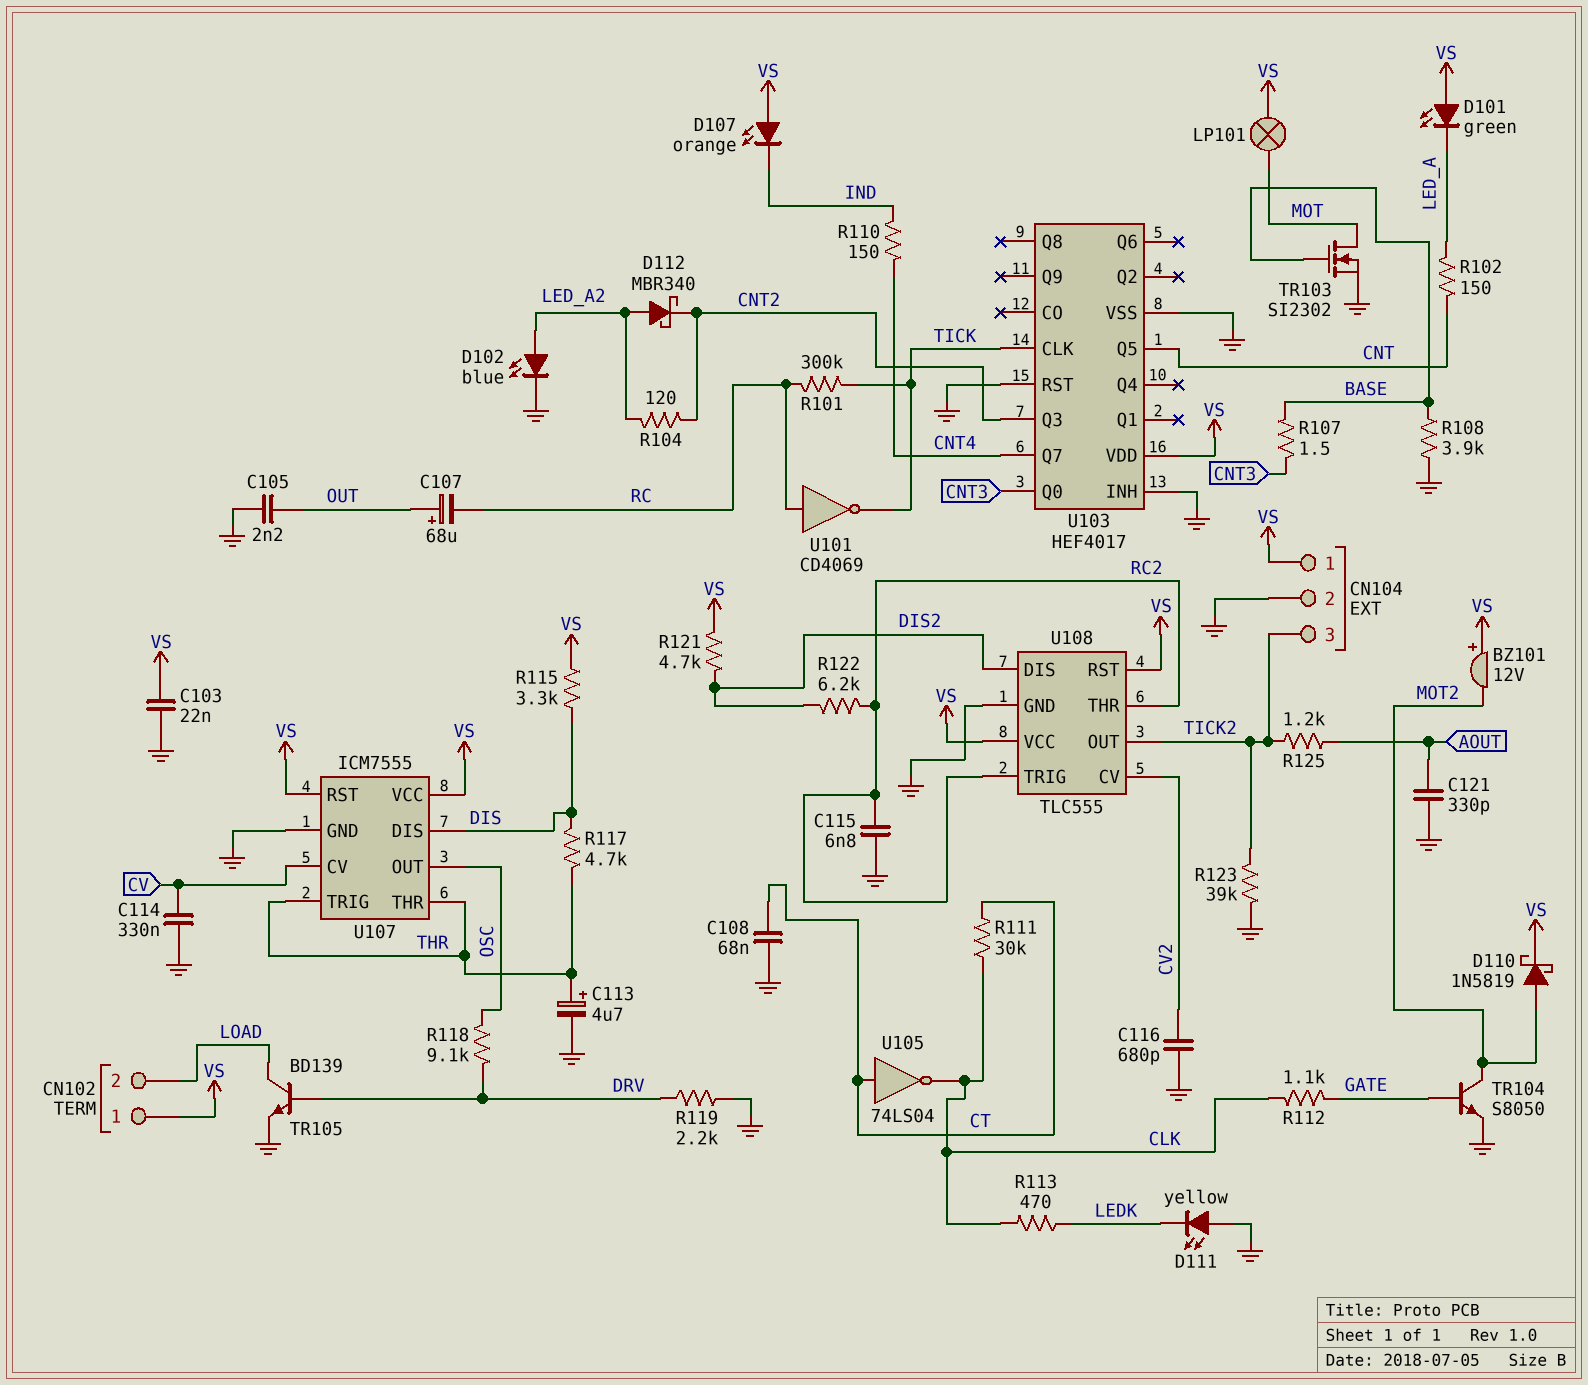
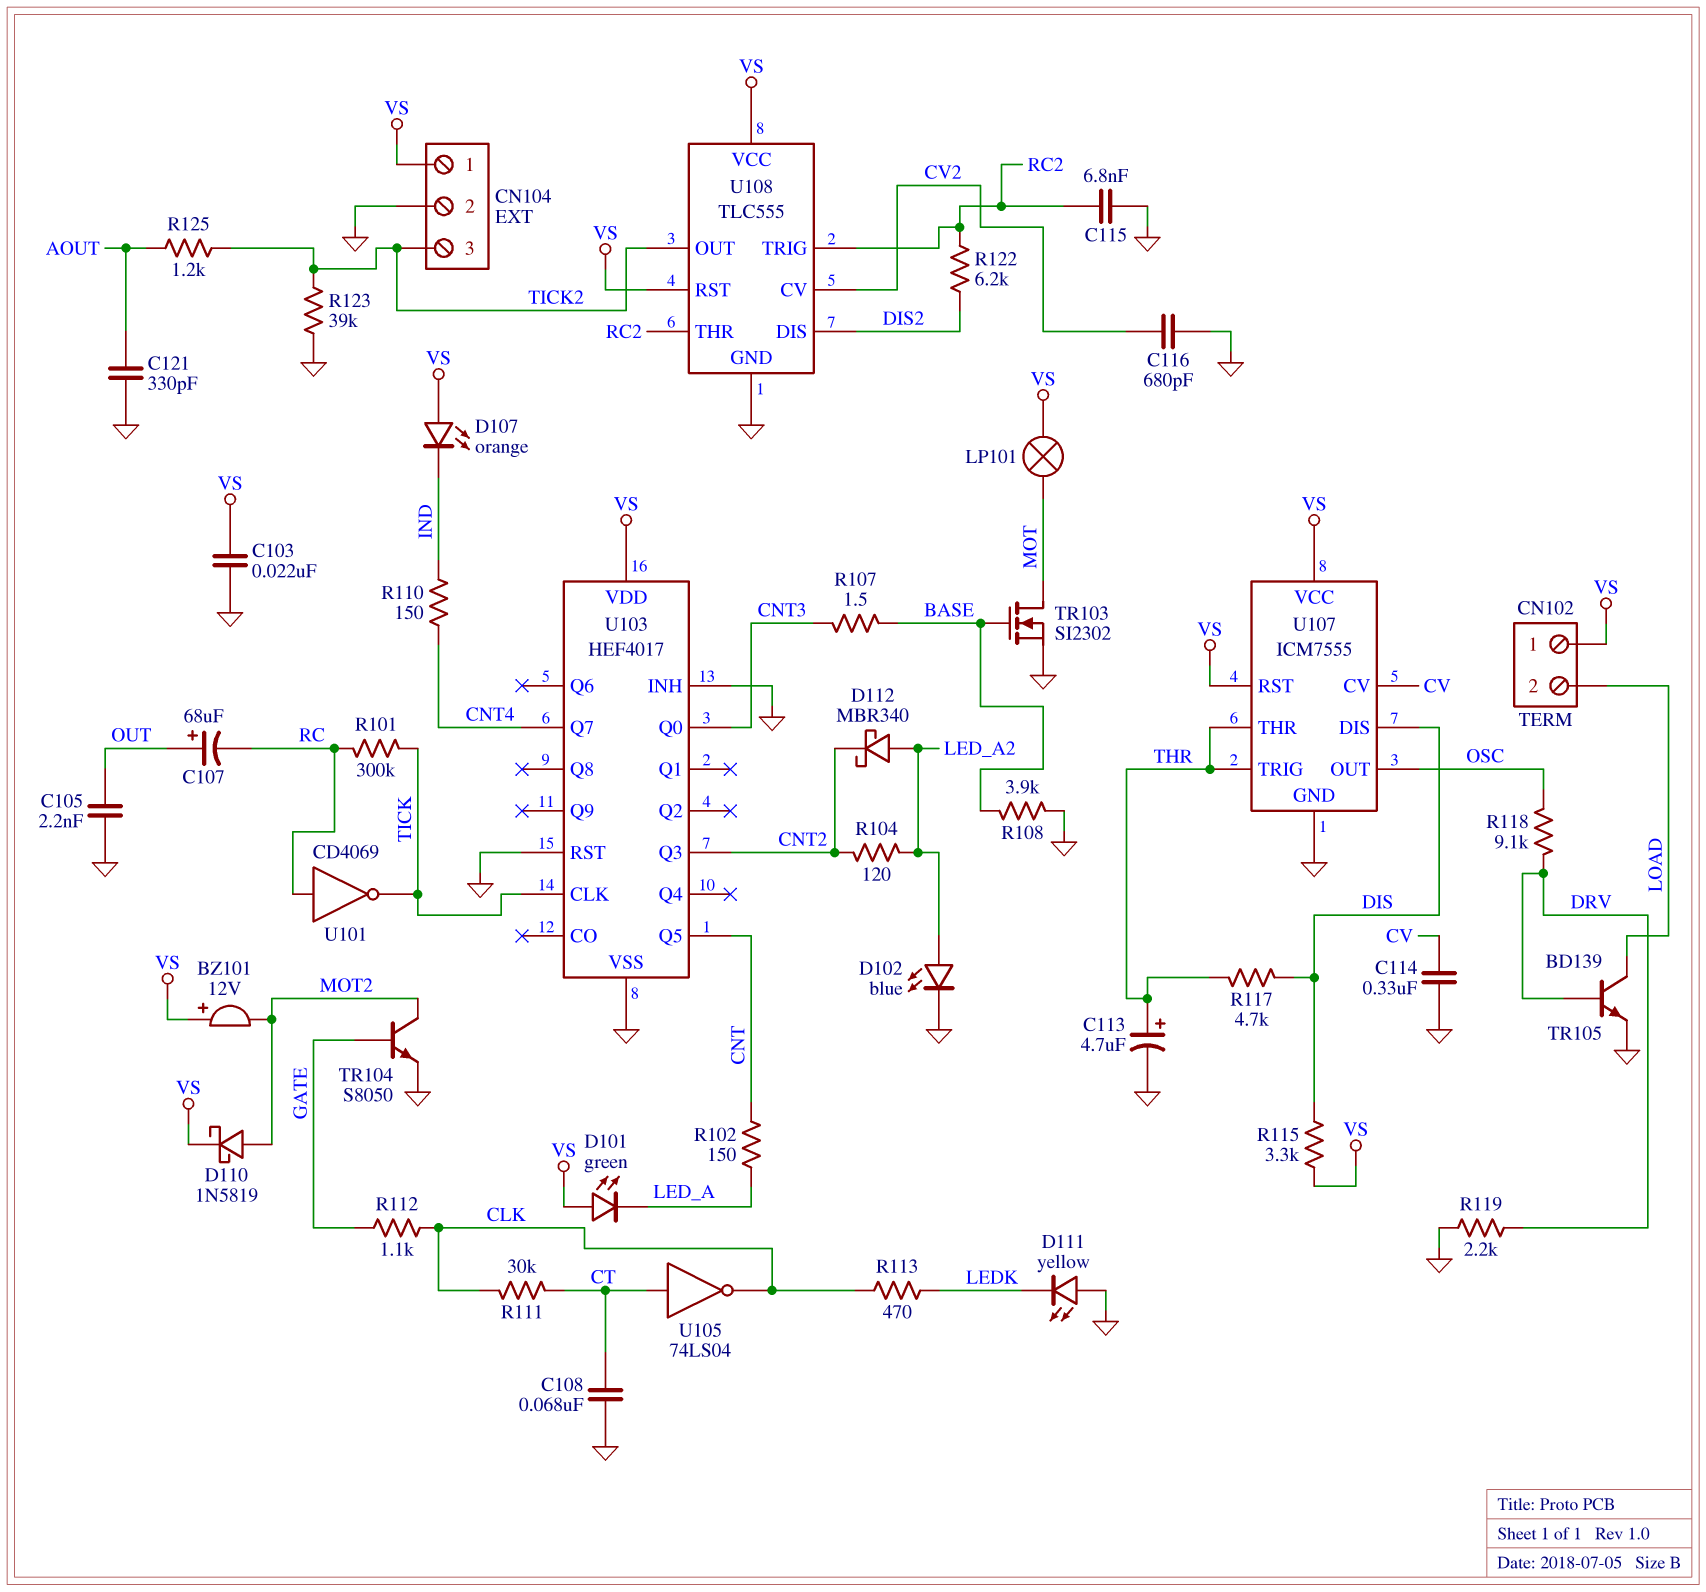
R121: 4.7k (DIS2, VS) -> none

